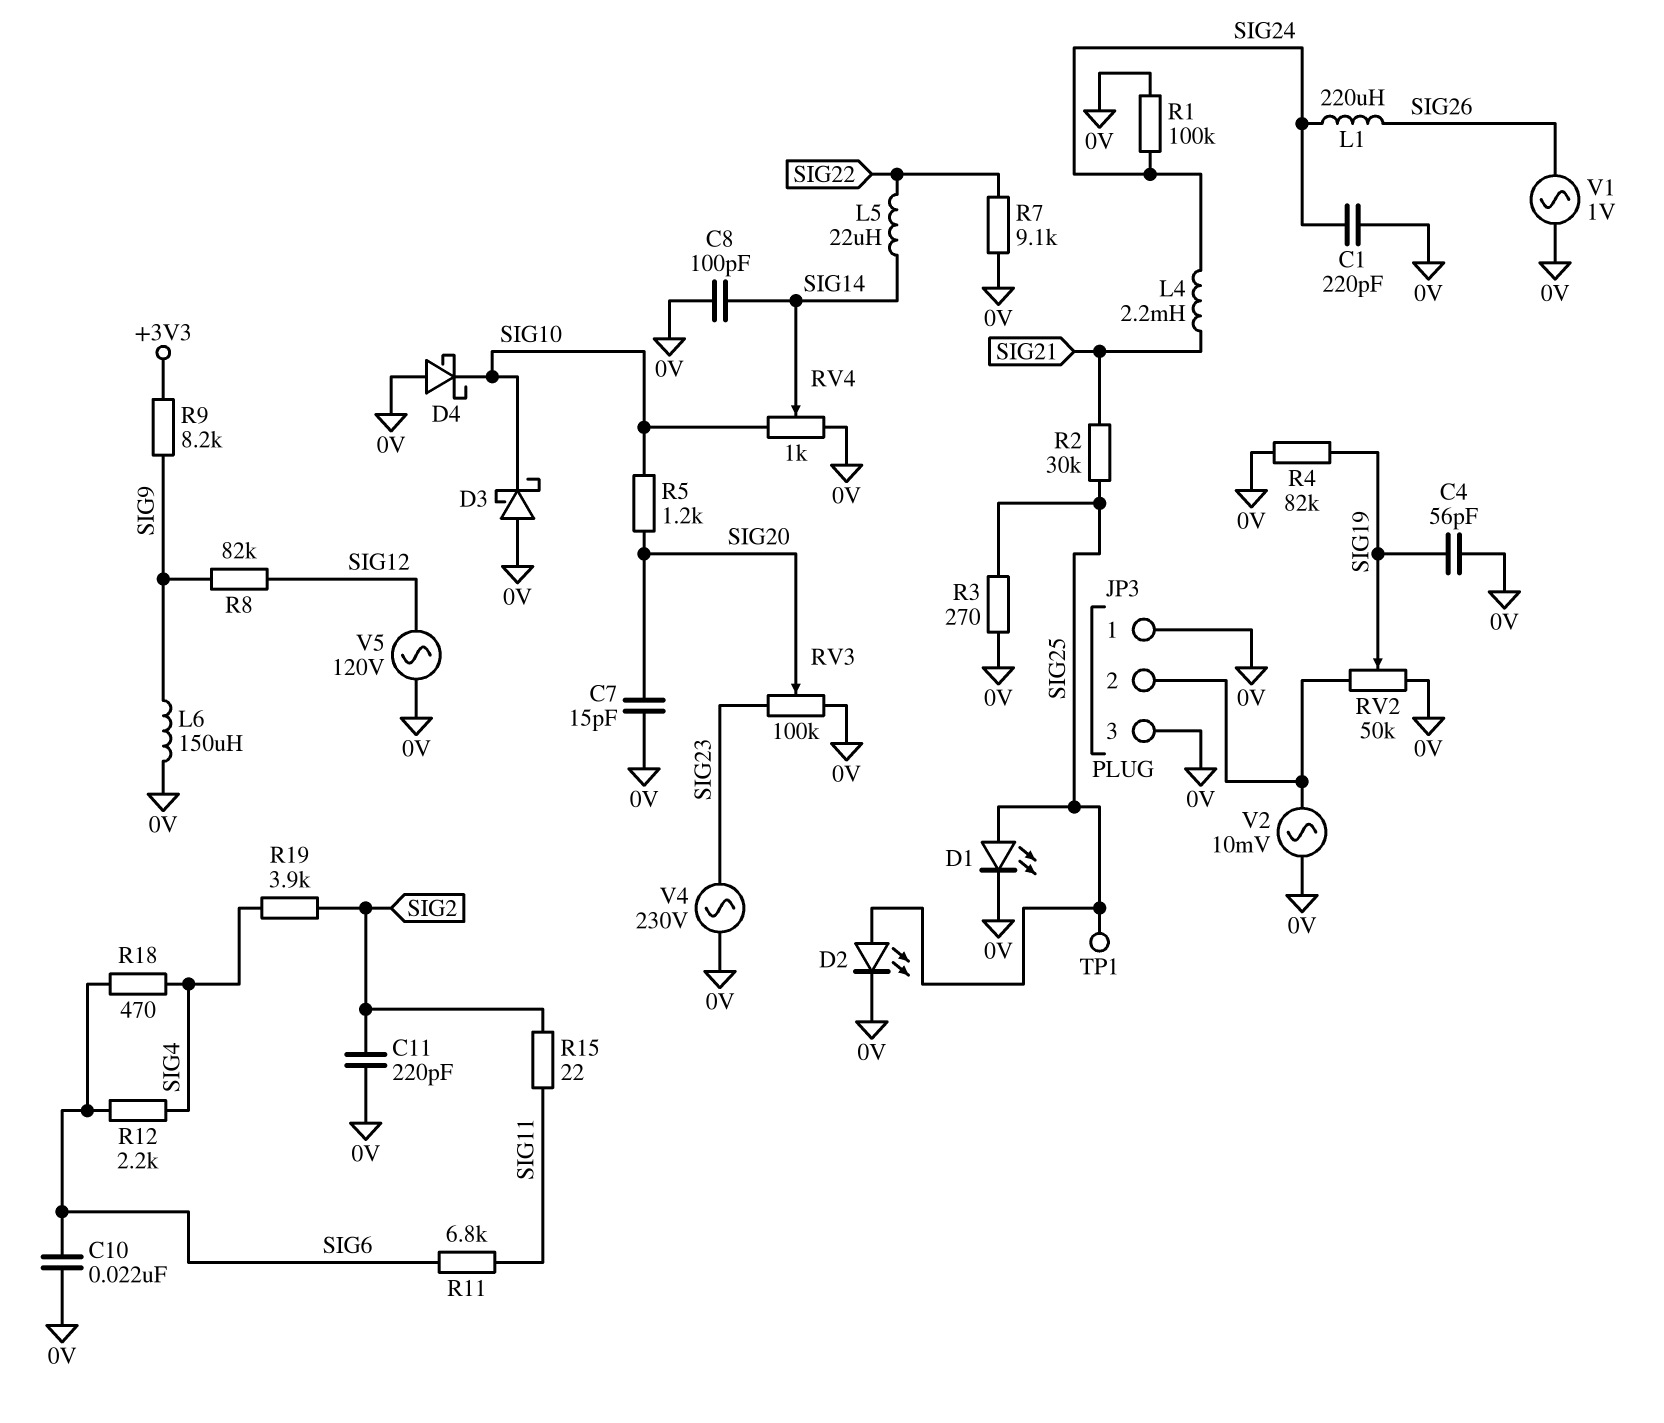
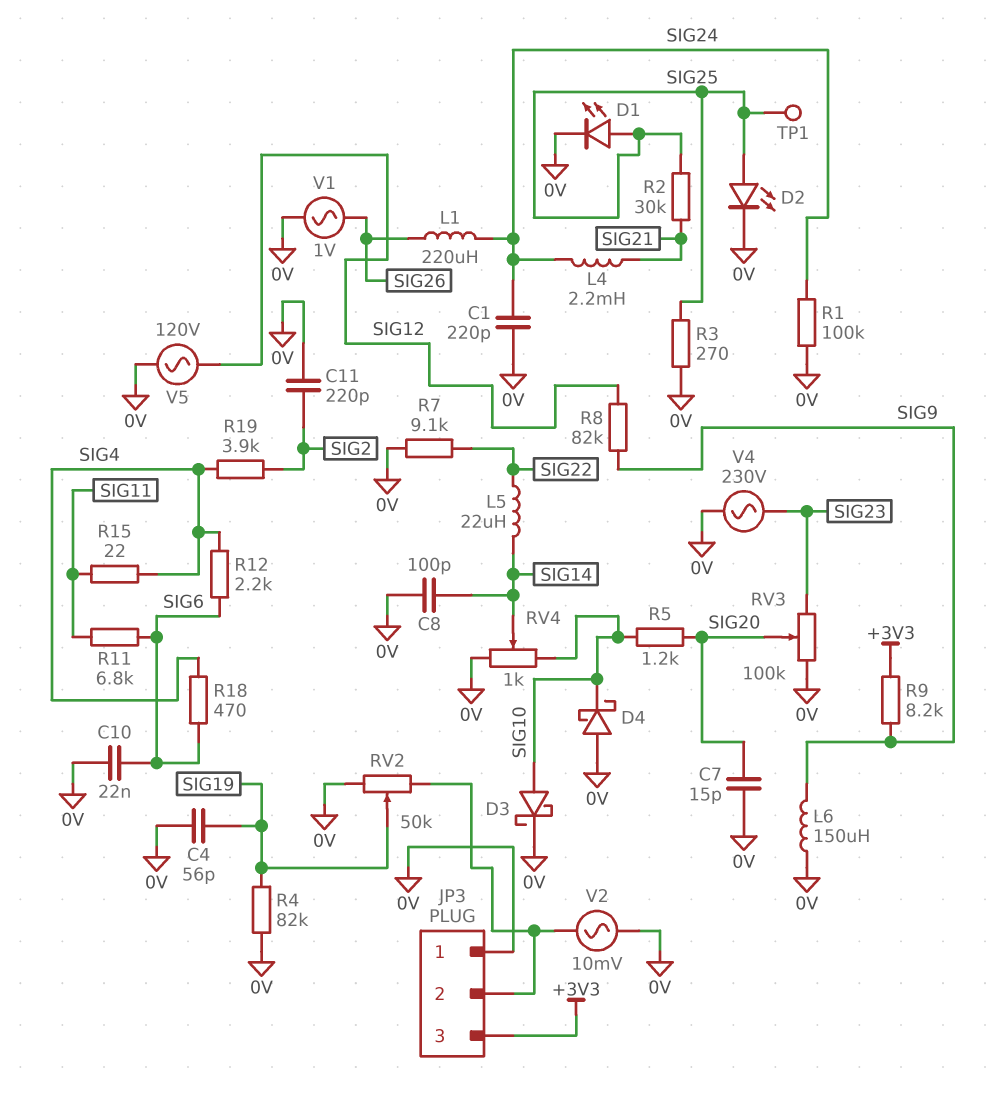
D3: schottky (A 0V, K SIG10) -> schottky (A SIG10, K 0V)
JP3 pin 3: 0V -> +3V3
R15: 22 (SIG2, SIG11) -> 22 (SIG4, SIG11)

